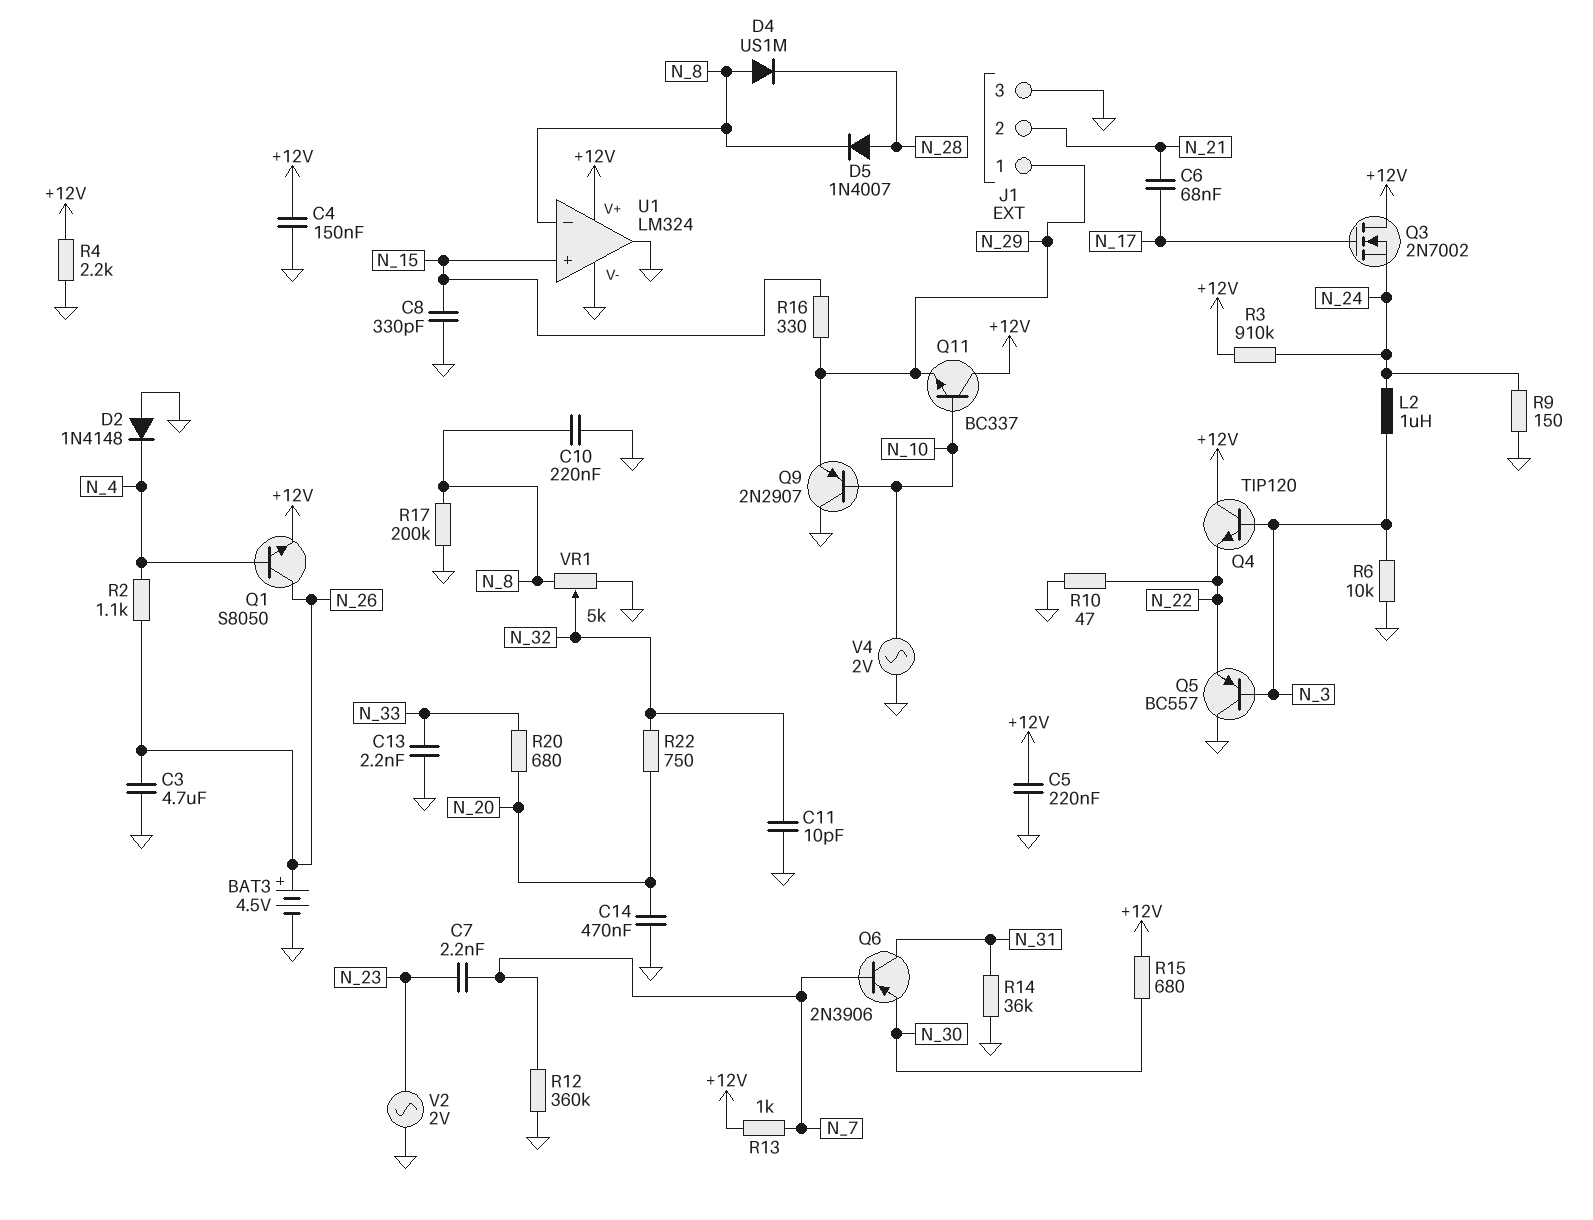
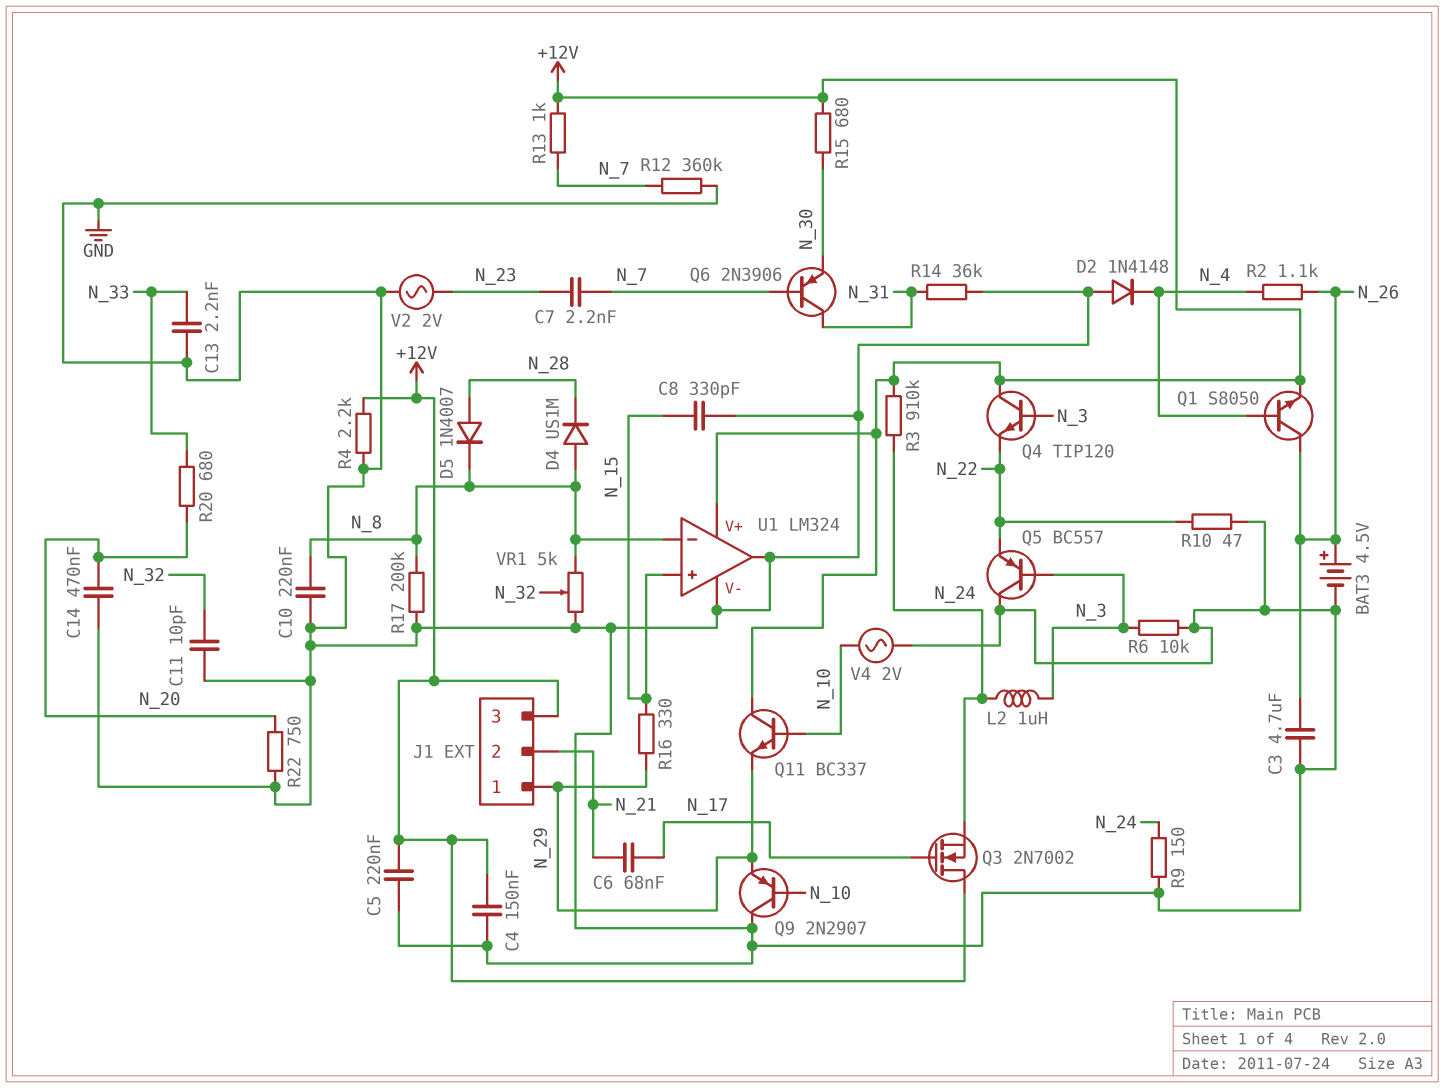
J1 pin 3: GND -> +12V
R22: 750 (N_20, N_32) -> 750 (GND, N_20)

